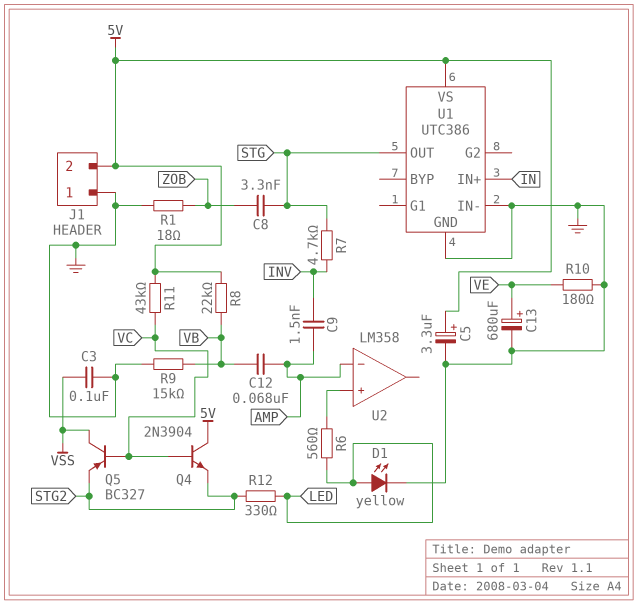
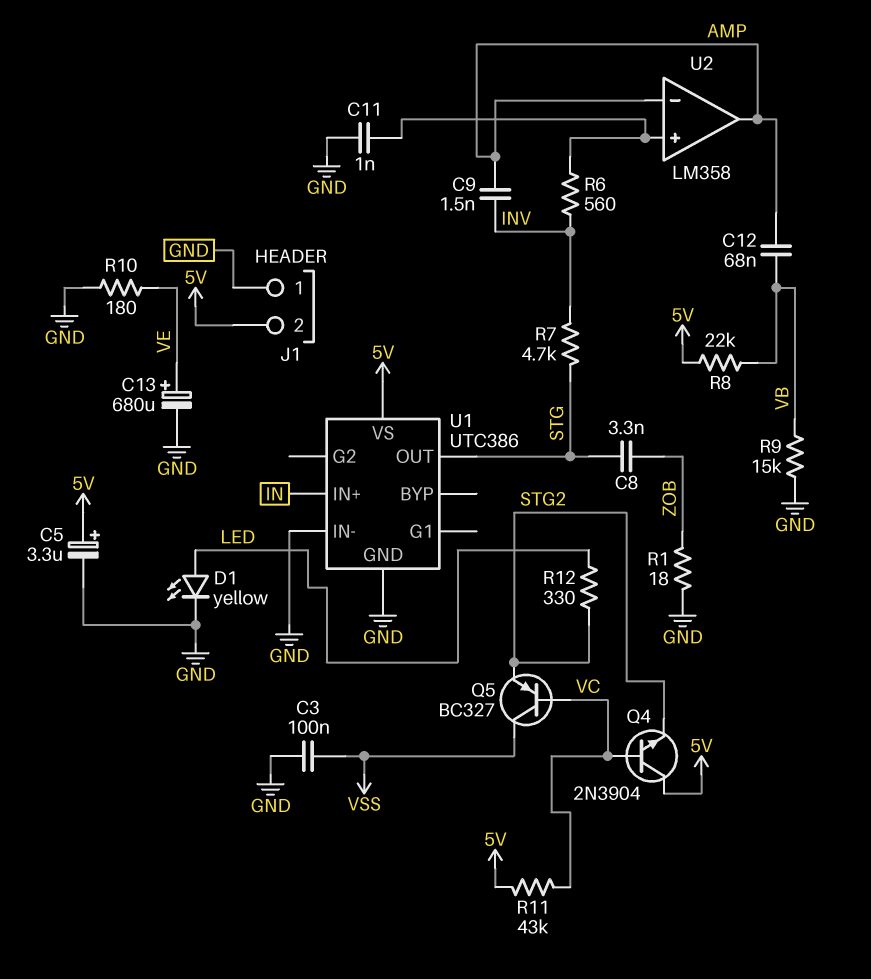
C11: none -> 1nF (GND, U2/in+)
R6: 560 (LED, U2/in+) -> 560 (INV, U2/in+)
U2 pin out: none -> AMP

